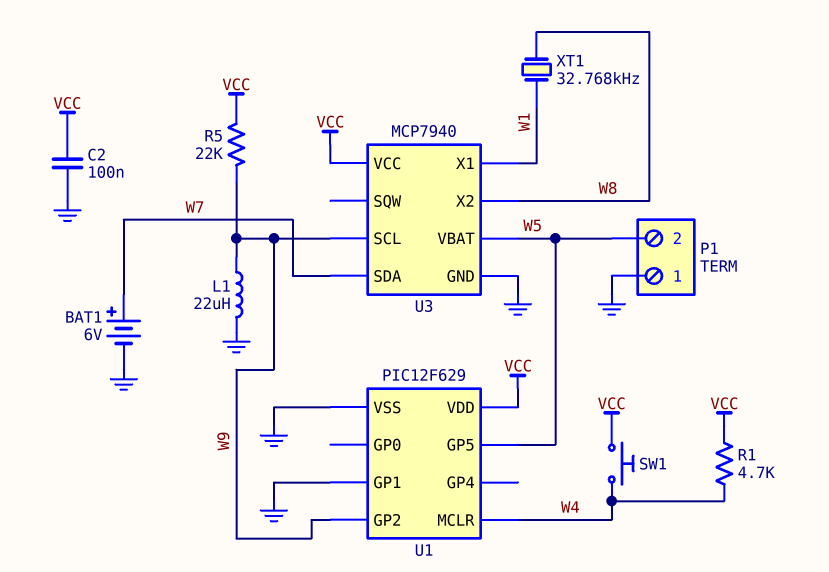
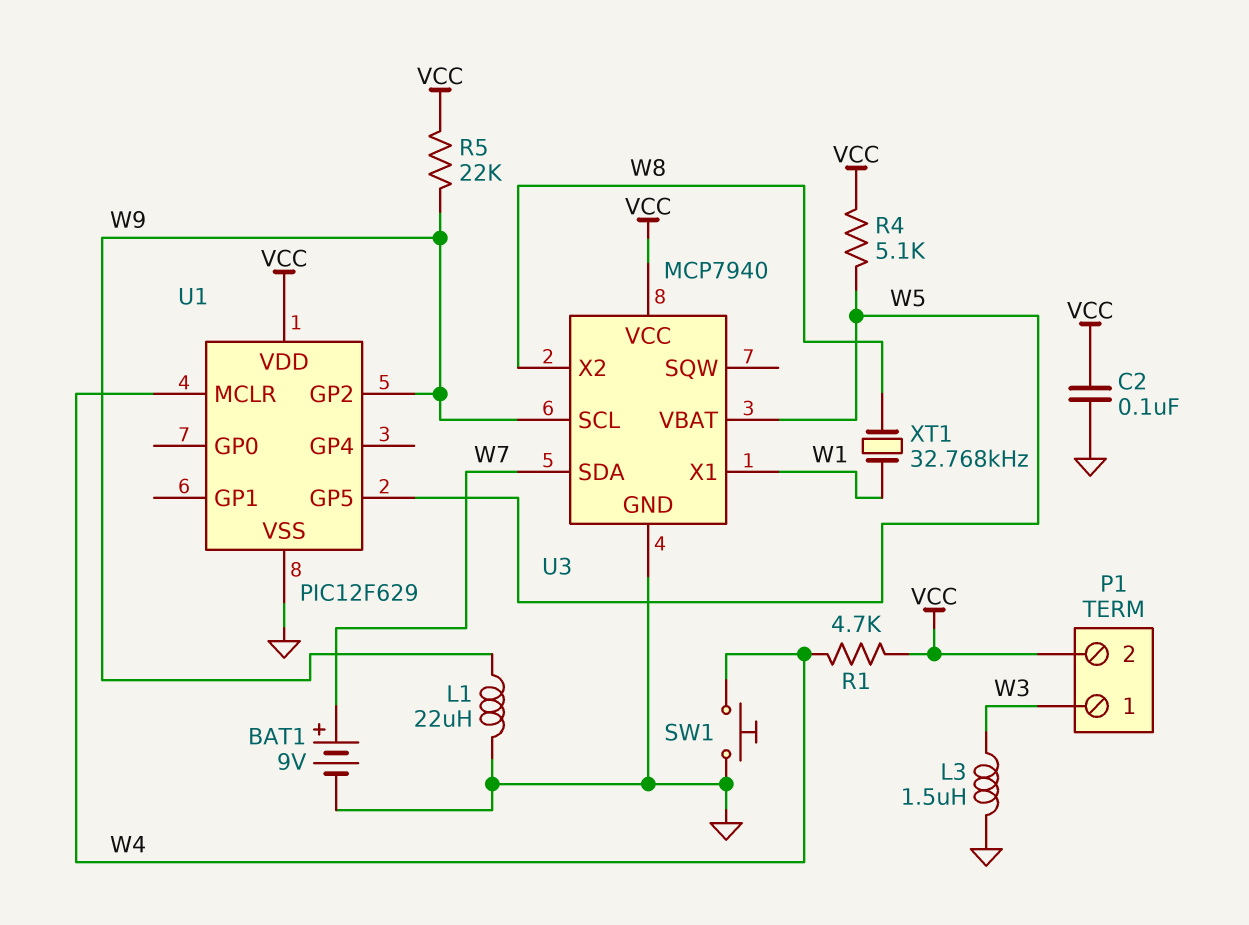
BAT1: 6V (plus W7, minus GND) -> 9V (plus W7, minus GND)
L3: none -> 1.5uH (GND, W3)
P1 pin 1: GND -> W3
P1 pin 2: W5 -> VCC
R4: none -> 5.1k (VCC, W5)
SW1: button (VCC, W4) -> button (GND, W4)
U1 pin GP1: GND -> none

